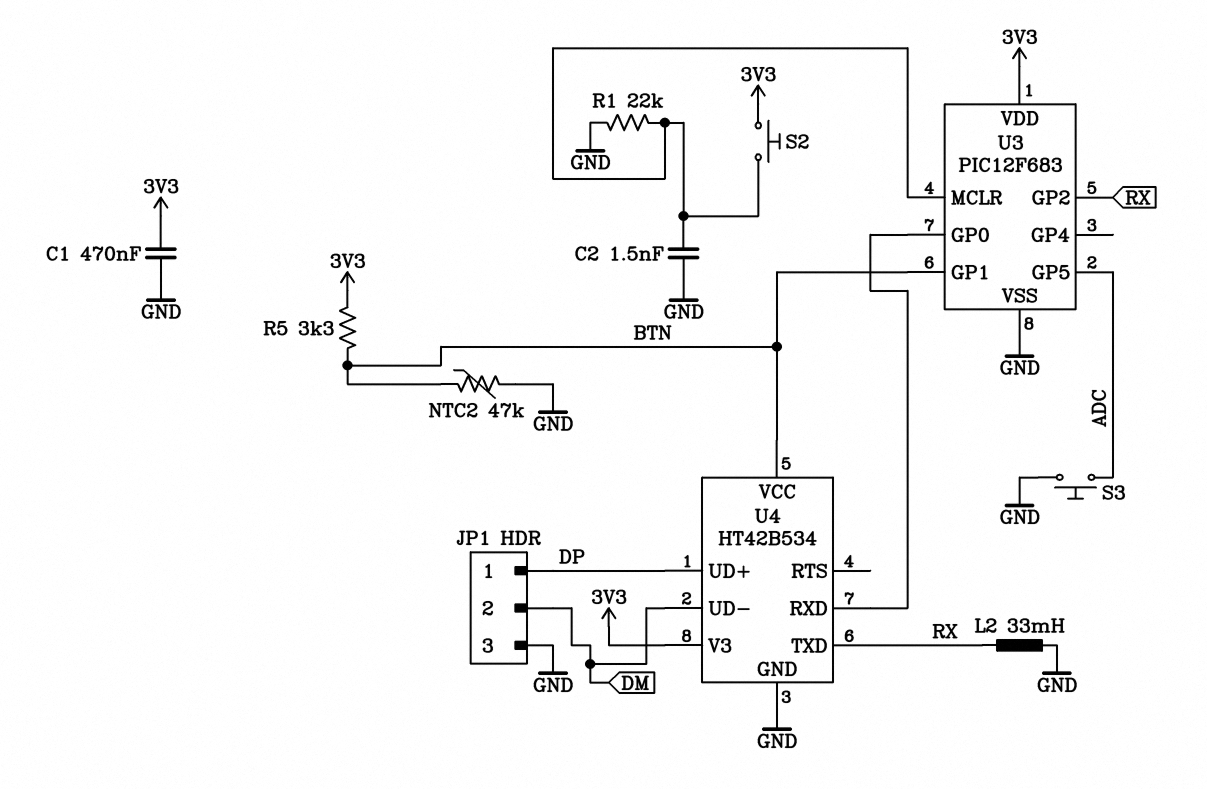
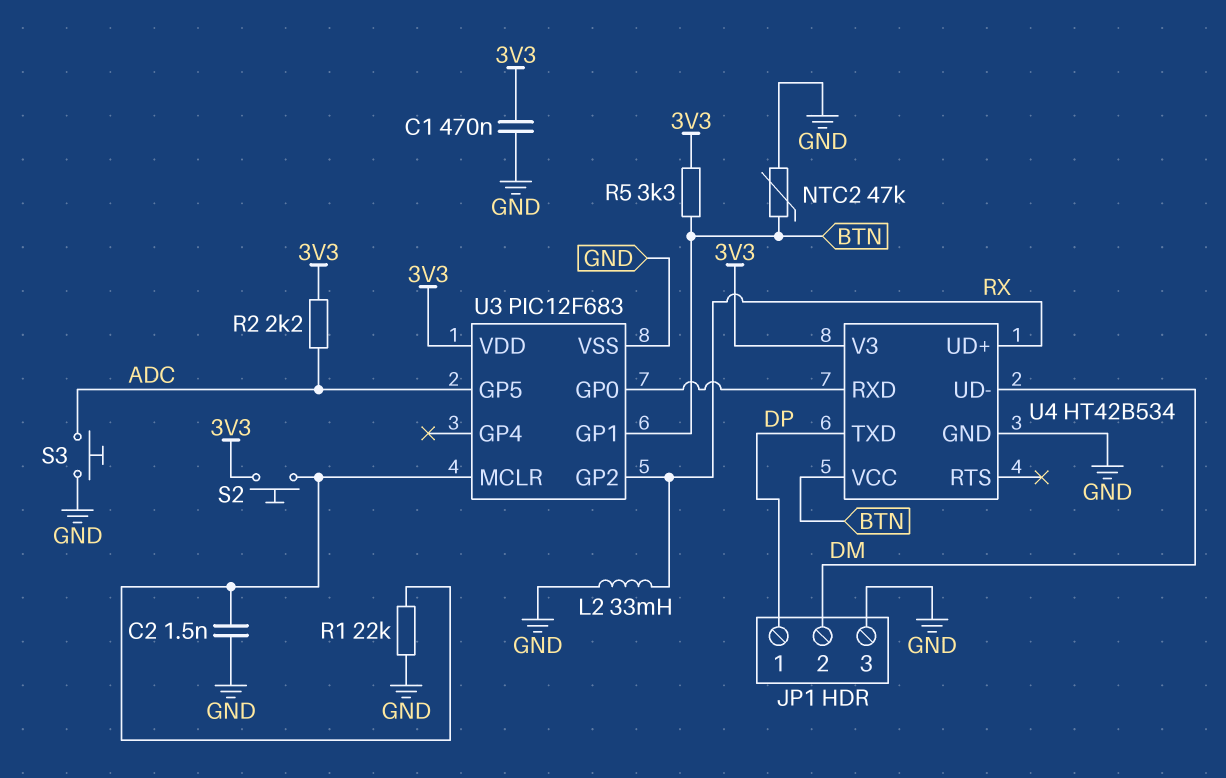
R2: none -> 2.2k (3V3, ADC)
U4 pin TXD: RX -> DP
U4 pin UD+: DP -> RX

